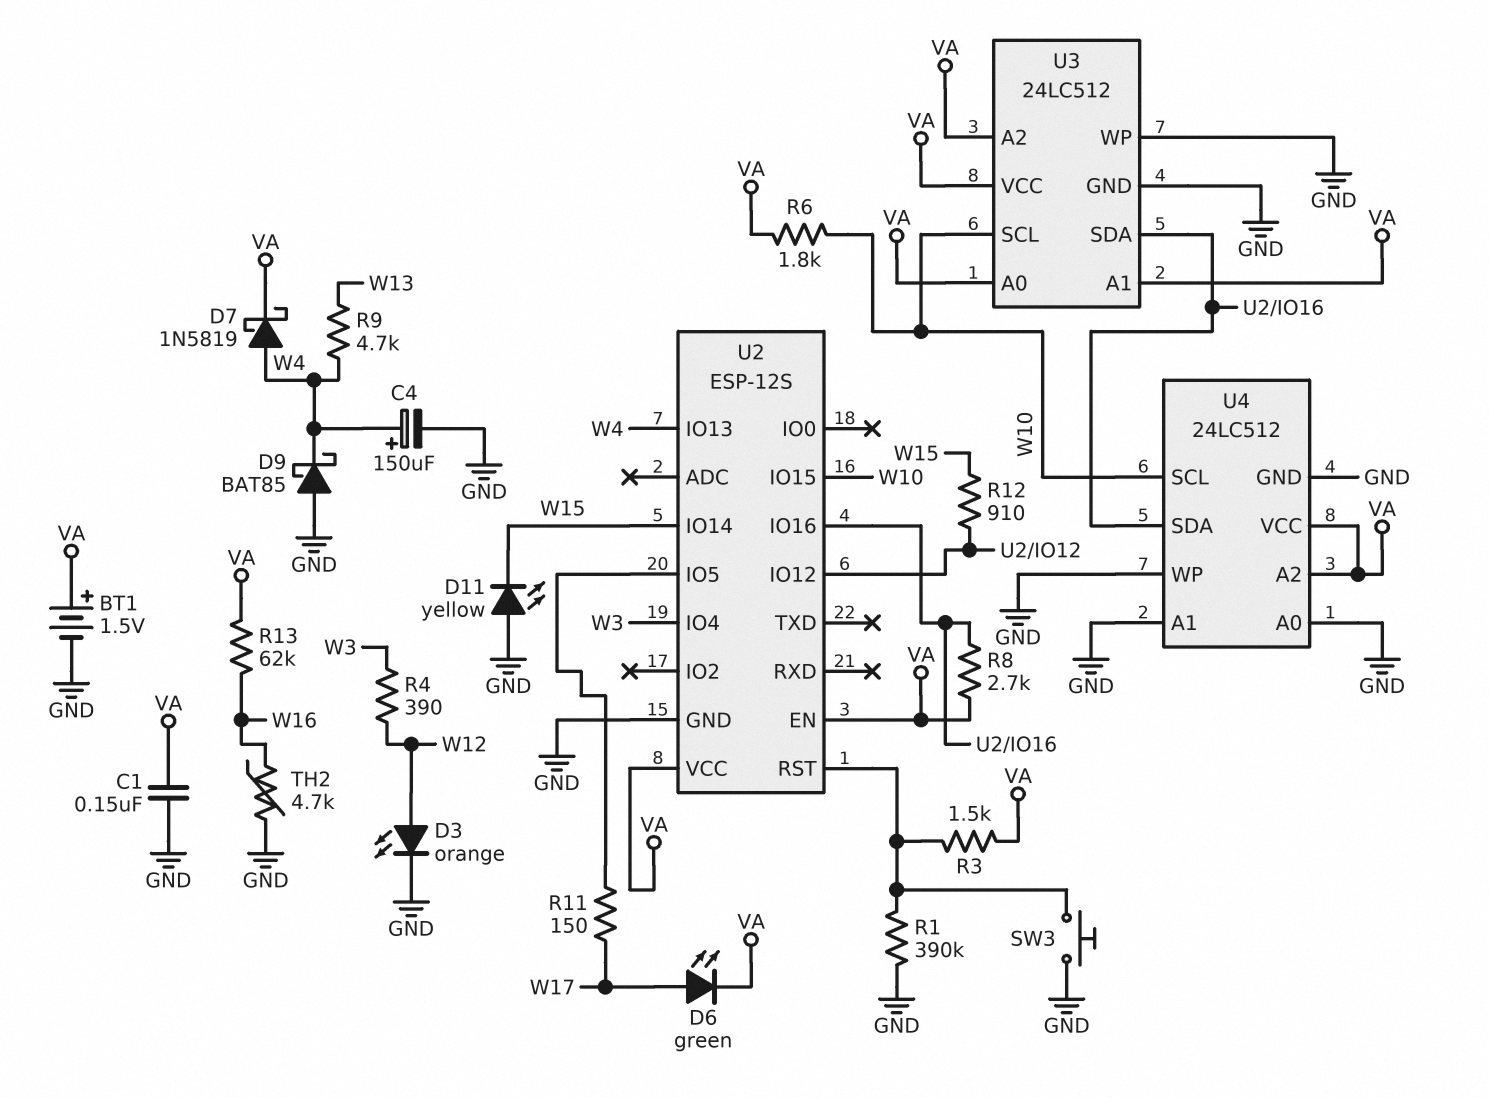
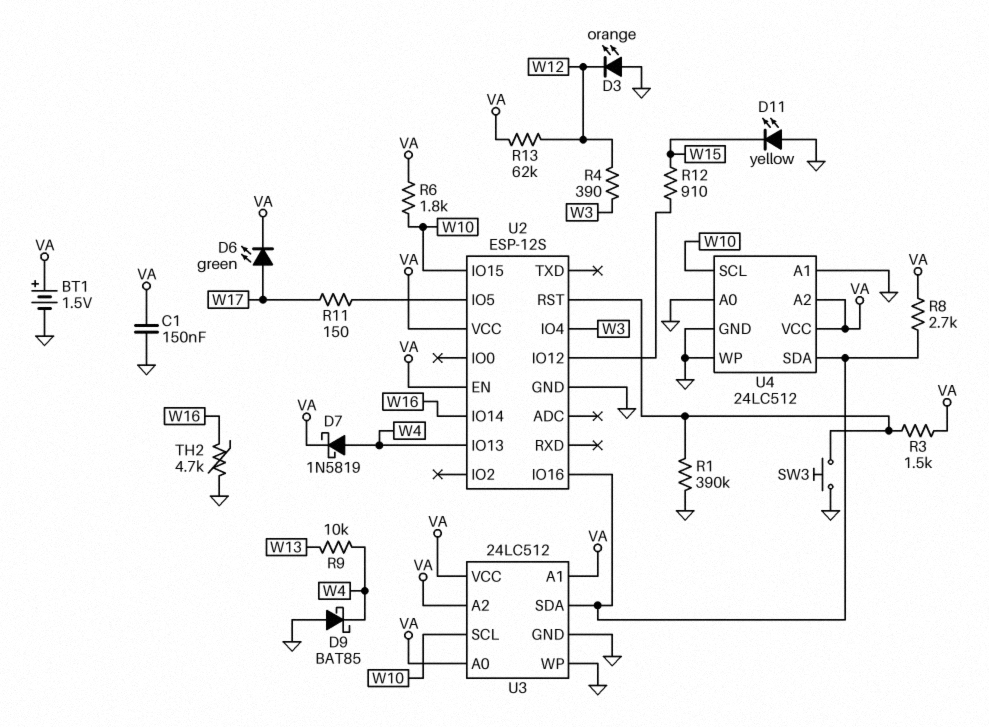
C4: 150uF (plus W4, minus GND) -> none
D3: LED orange (A W12, K GND) -> LED orange (A GND, K W12)
R9: 4.7k (W4, W13) -> 10k (W4, W13)
R13: 62k (VA, W16) -> 62k (VA, W12)
U2 pin IO14: W15 -> W16

